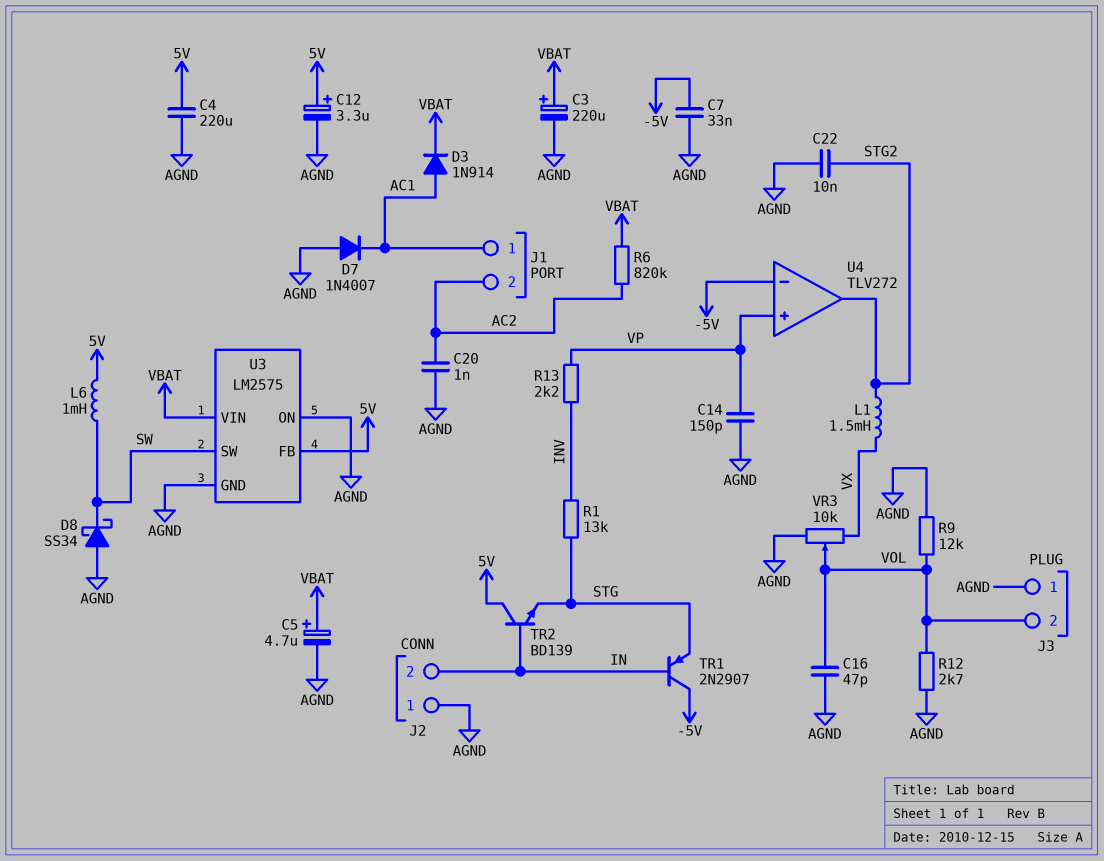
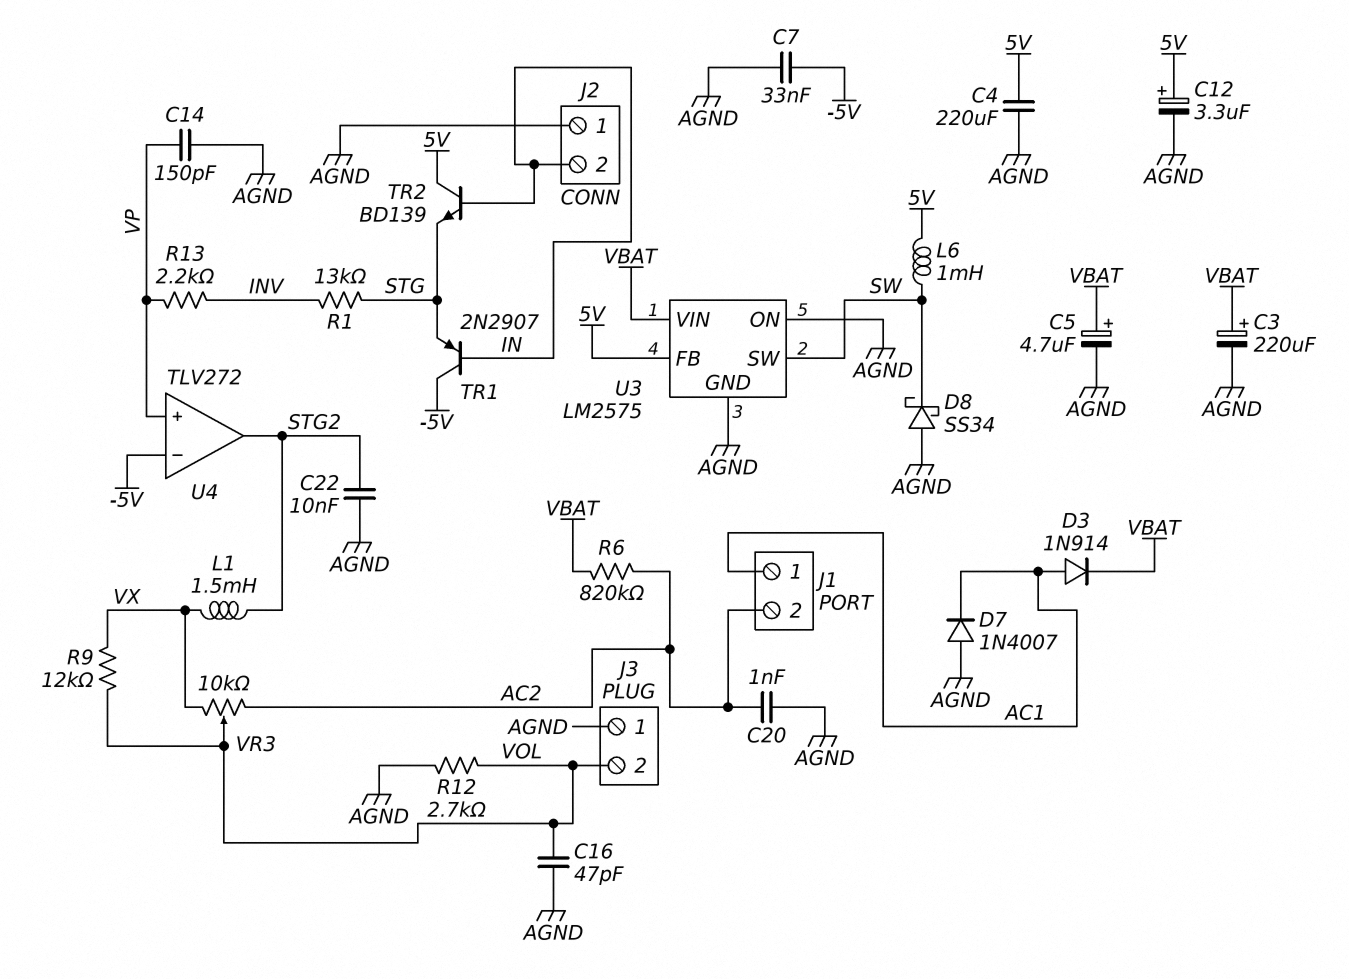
R9: 12k (AGND, VOL) -> 12k (VOL, VX)
VR3: 10k (AGND, VX, wiper VOL) -> 10k (AC2, VX, wiper VOL)

